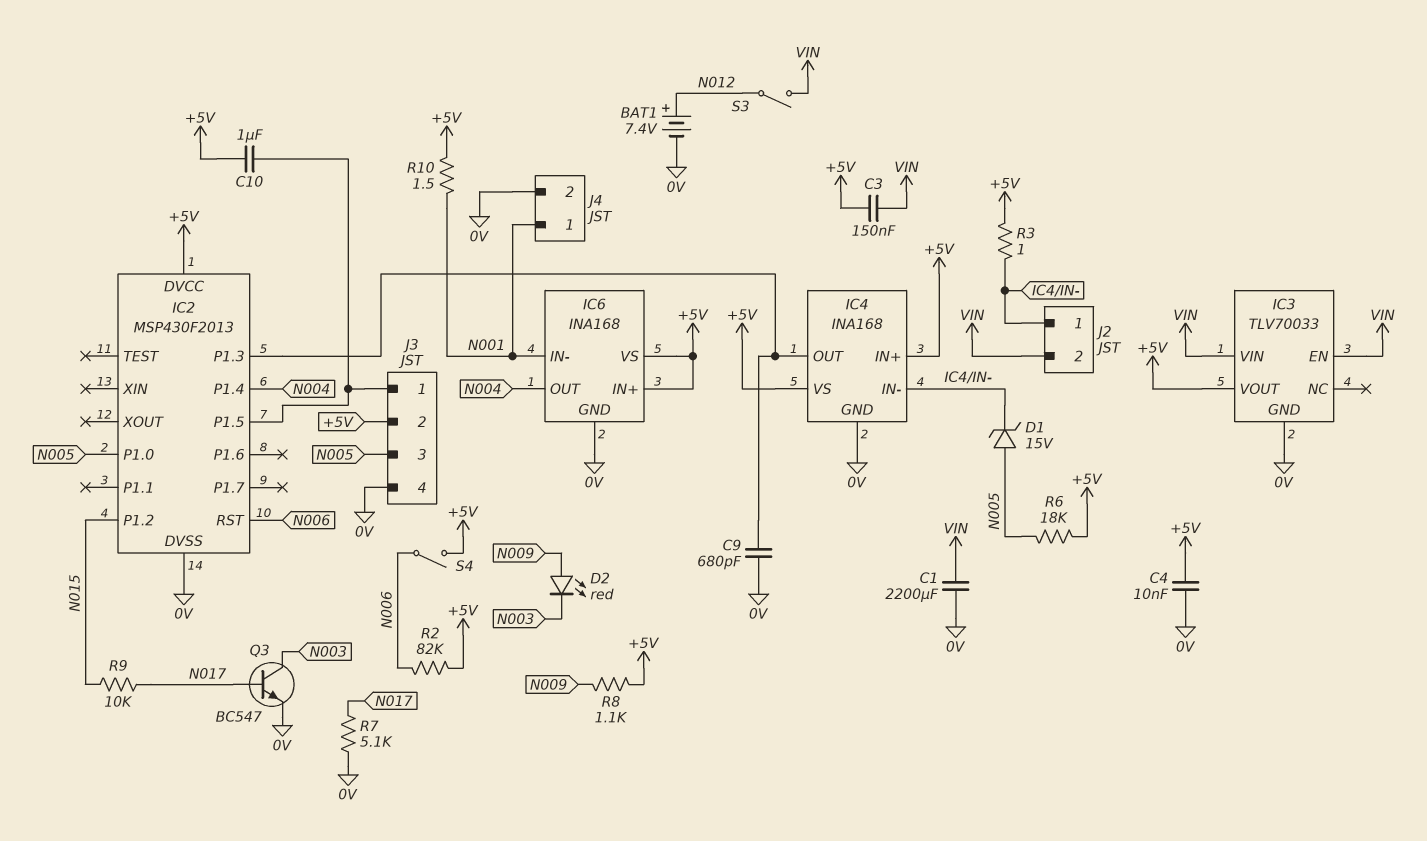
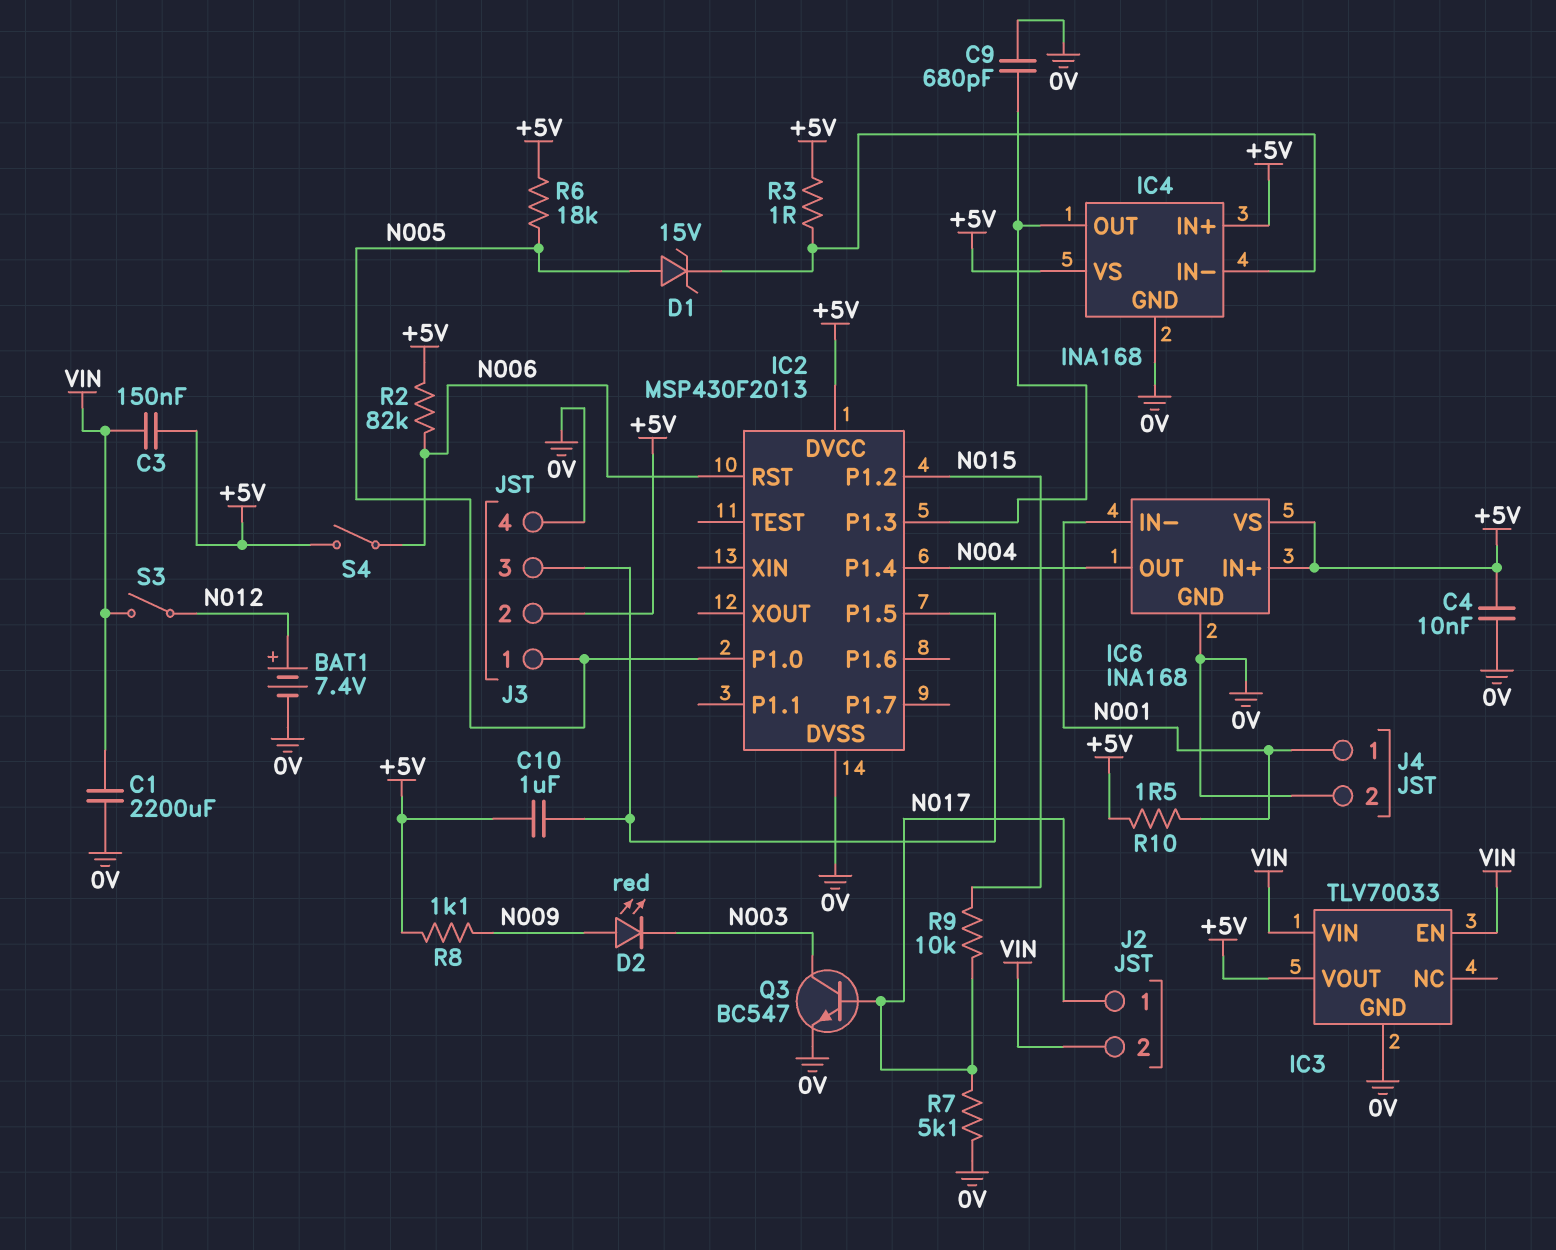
J2 pin 1: IC4/IN- -> N017
J3 pin 1: IC2/P1.5 -> N005
J3 pin 3: N005 -> IC2/P1.5

